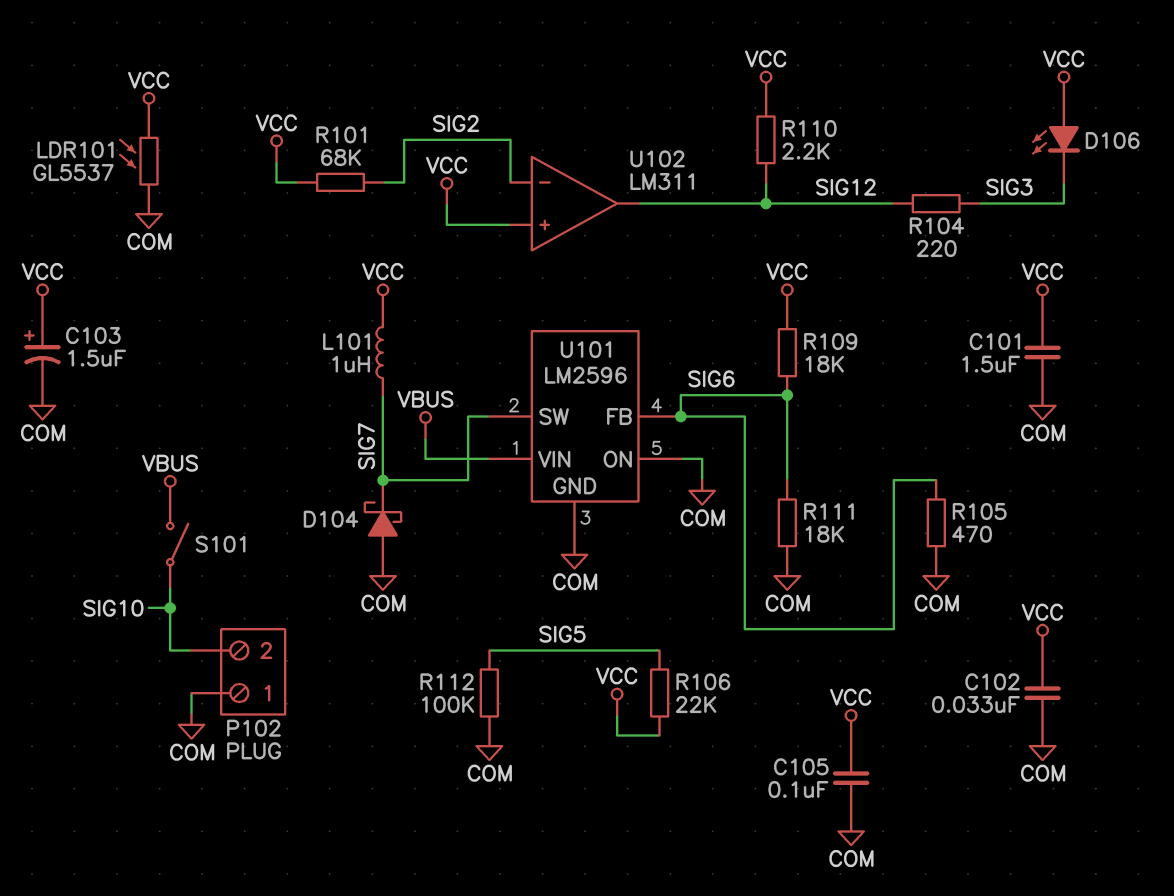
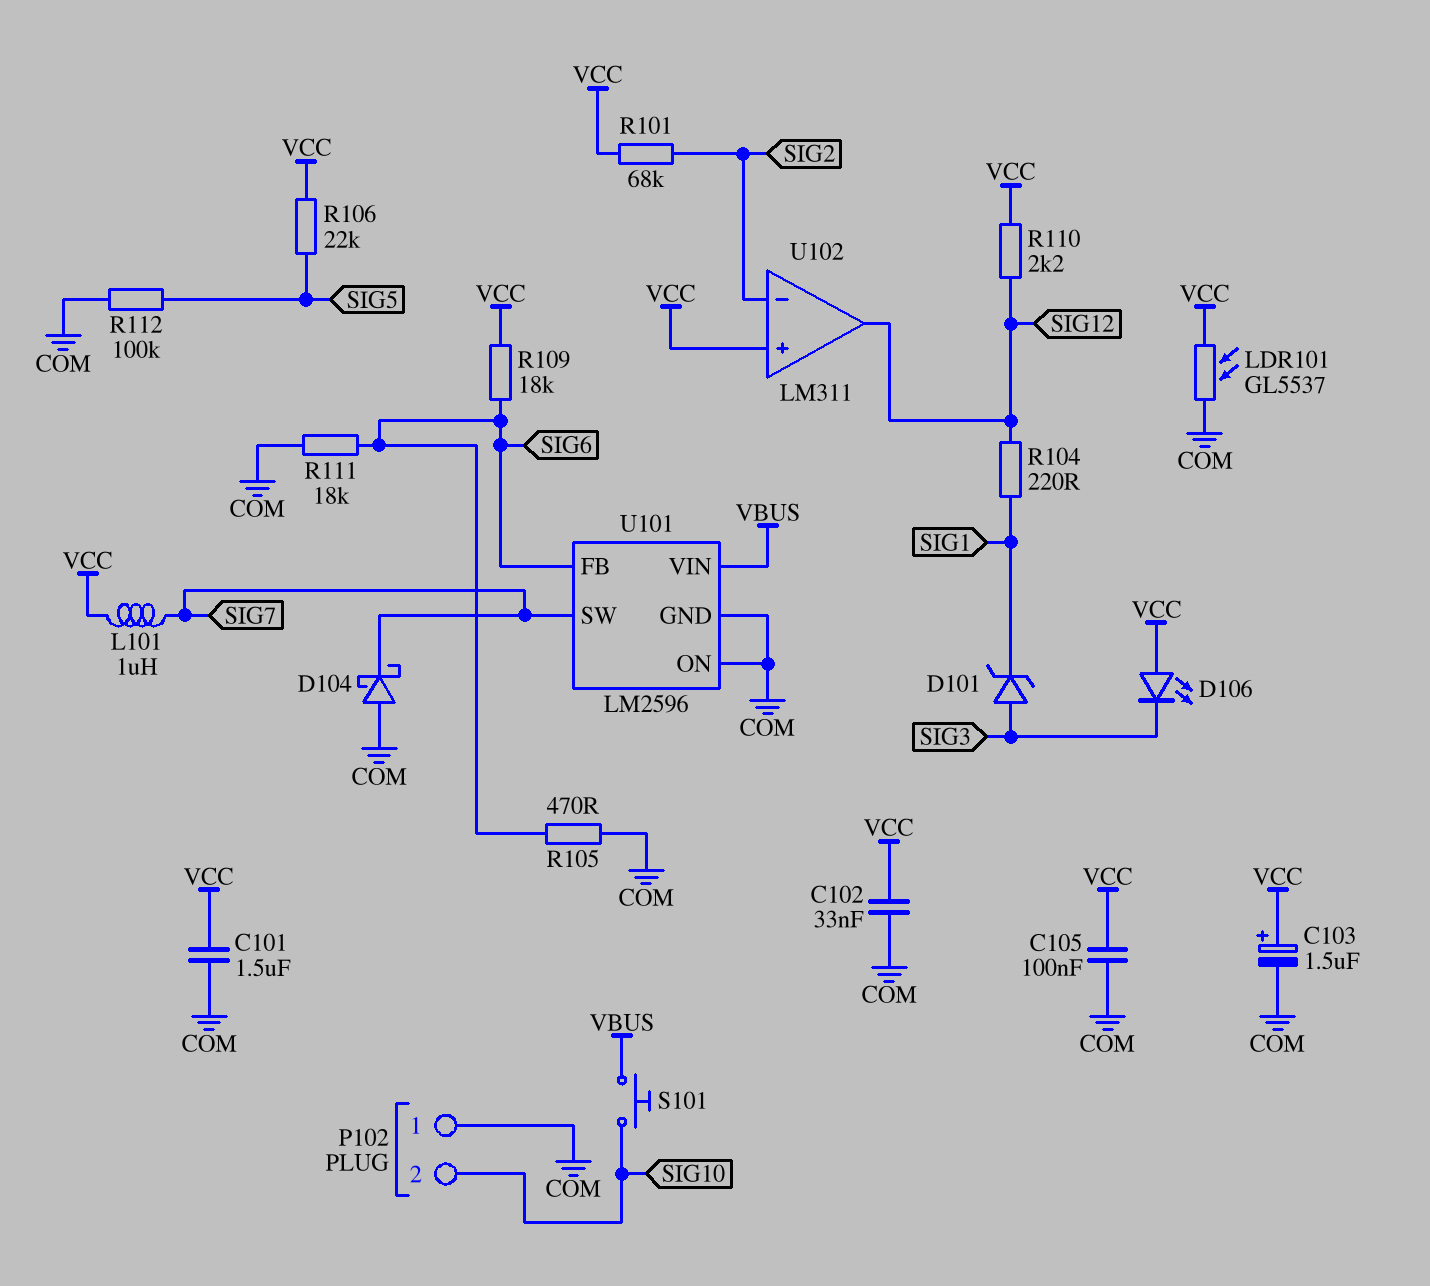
D101: none -> zener (A SIG3, K SIG1)
R104: 220 (SIG3, SIG12) -> 220 (SIG1, SIG12)
S101: switch (SIG10, VBUS) -> button (SIG10, VBUS)

